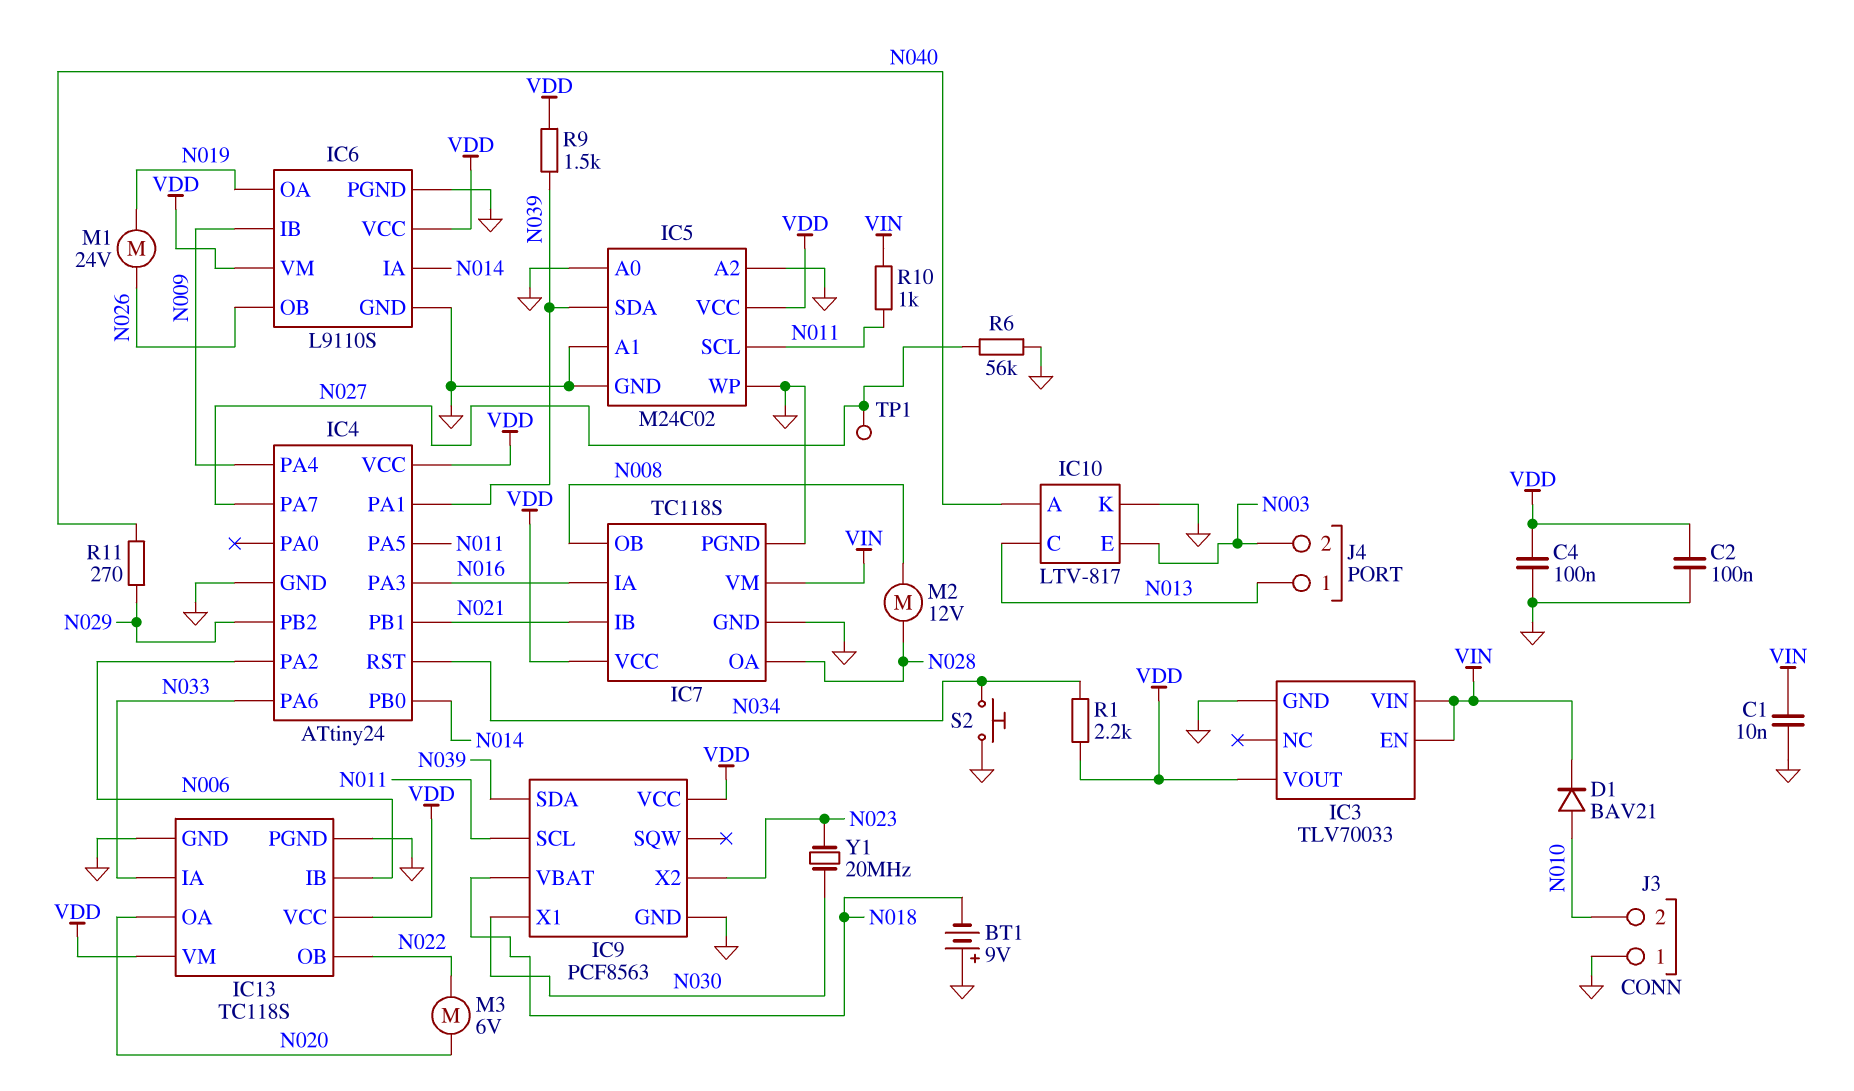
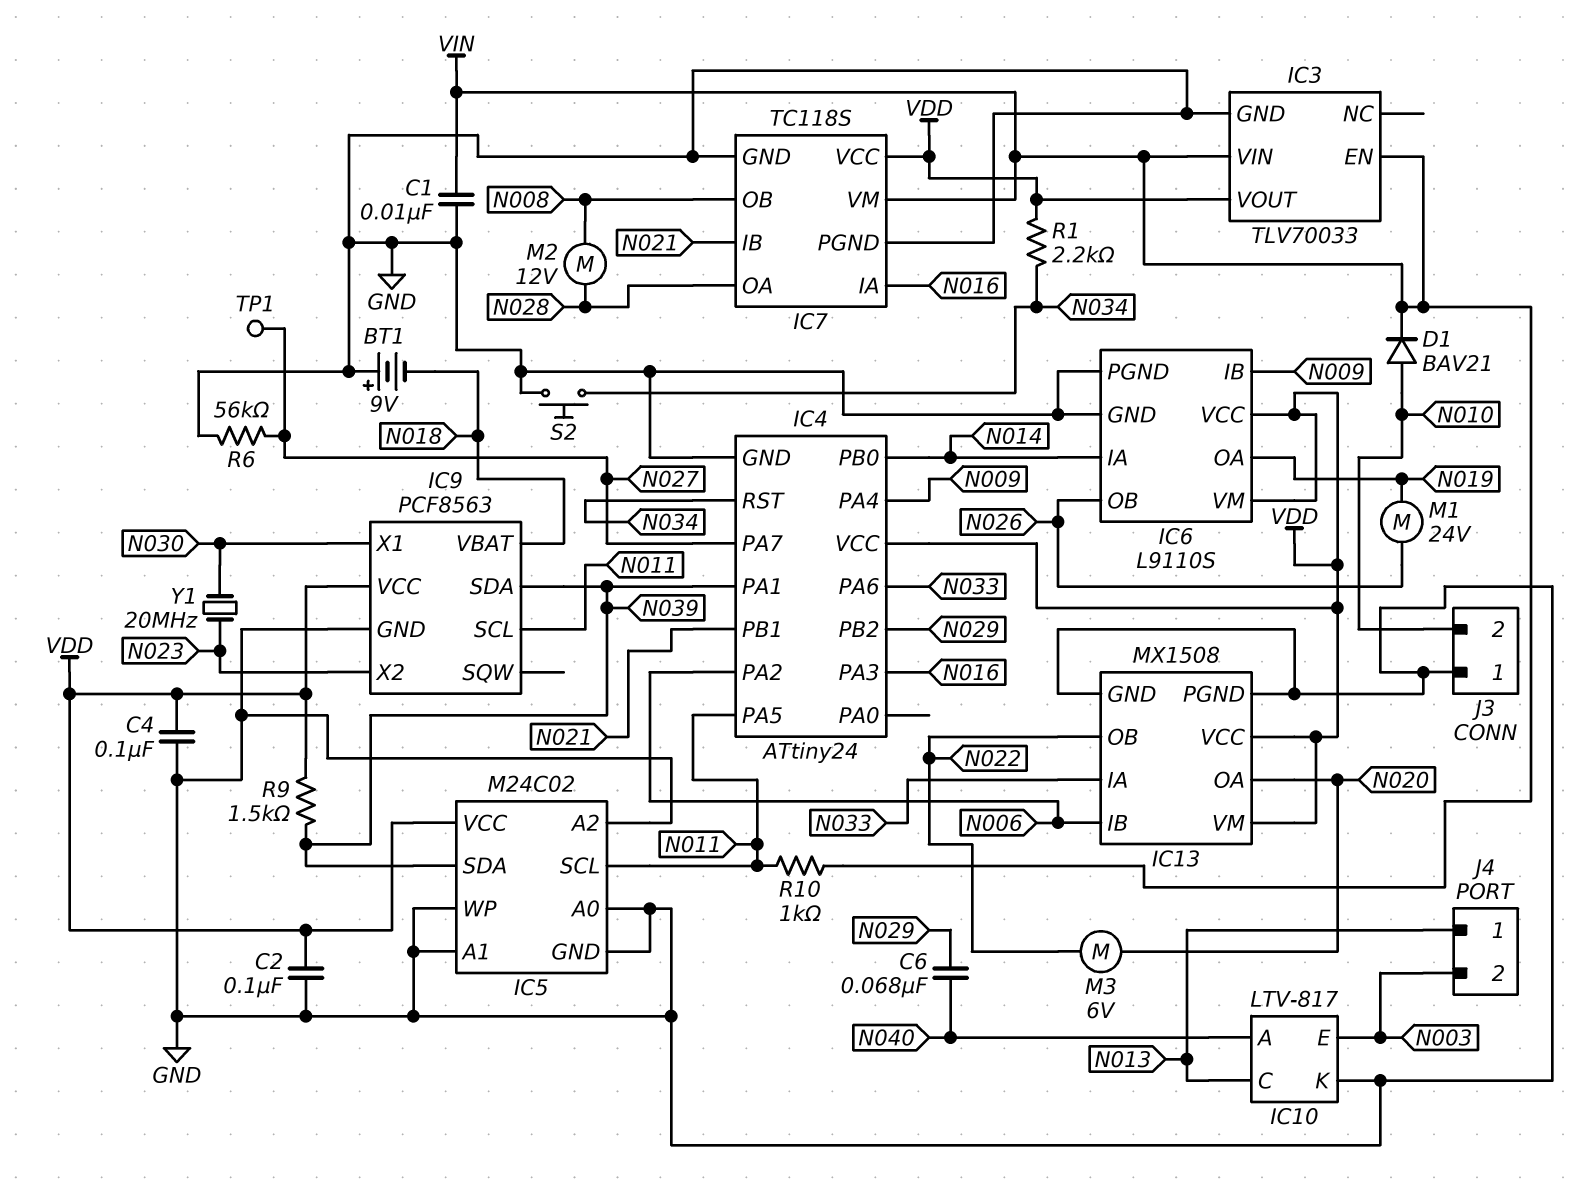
C6: none -> 68nF (N029, N040)
IC13: TC118S -> MX1508
R11: 270 (N029, N040) -> none

